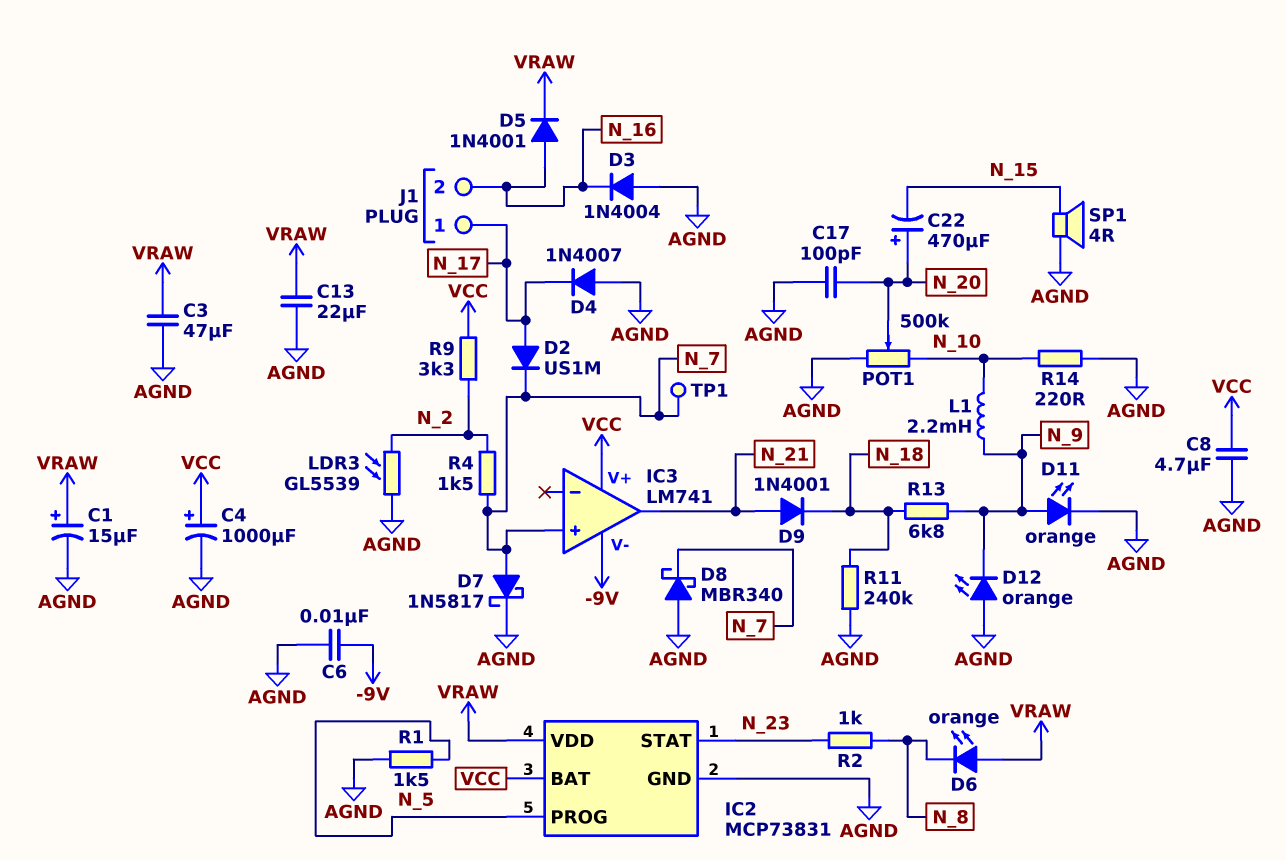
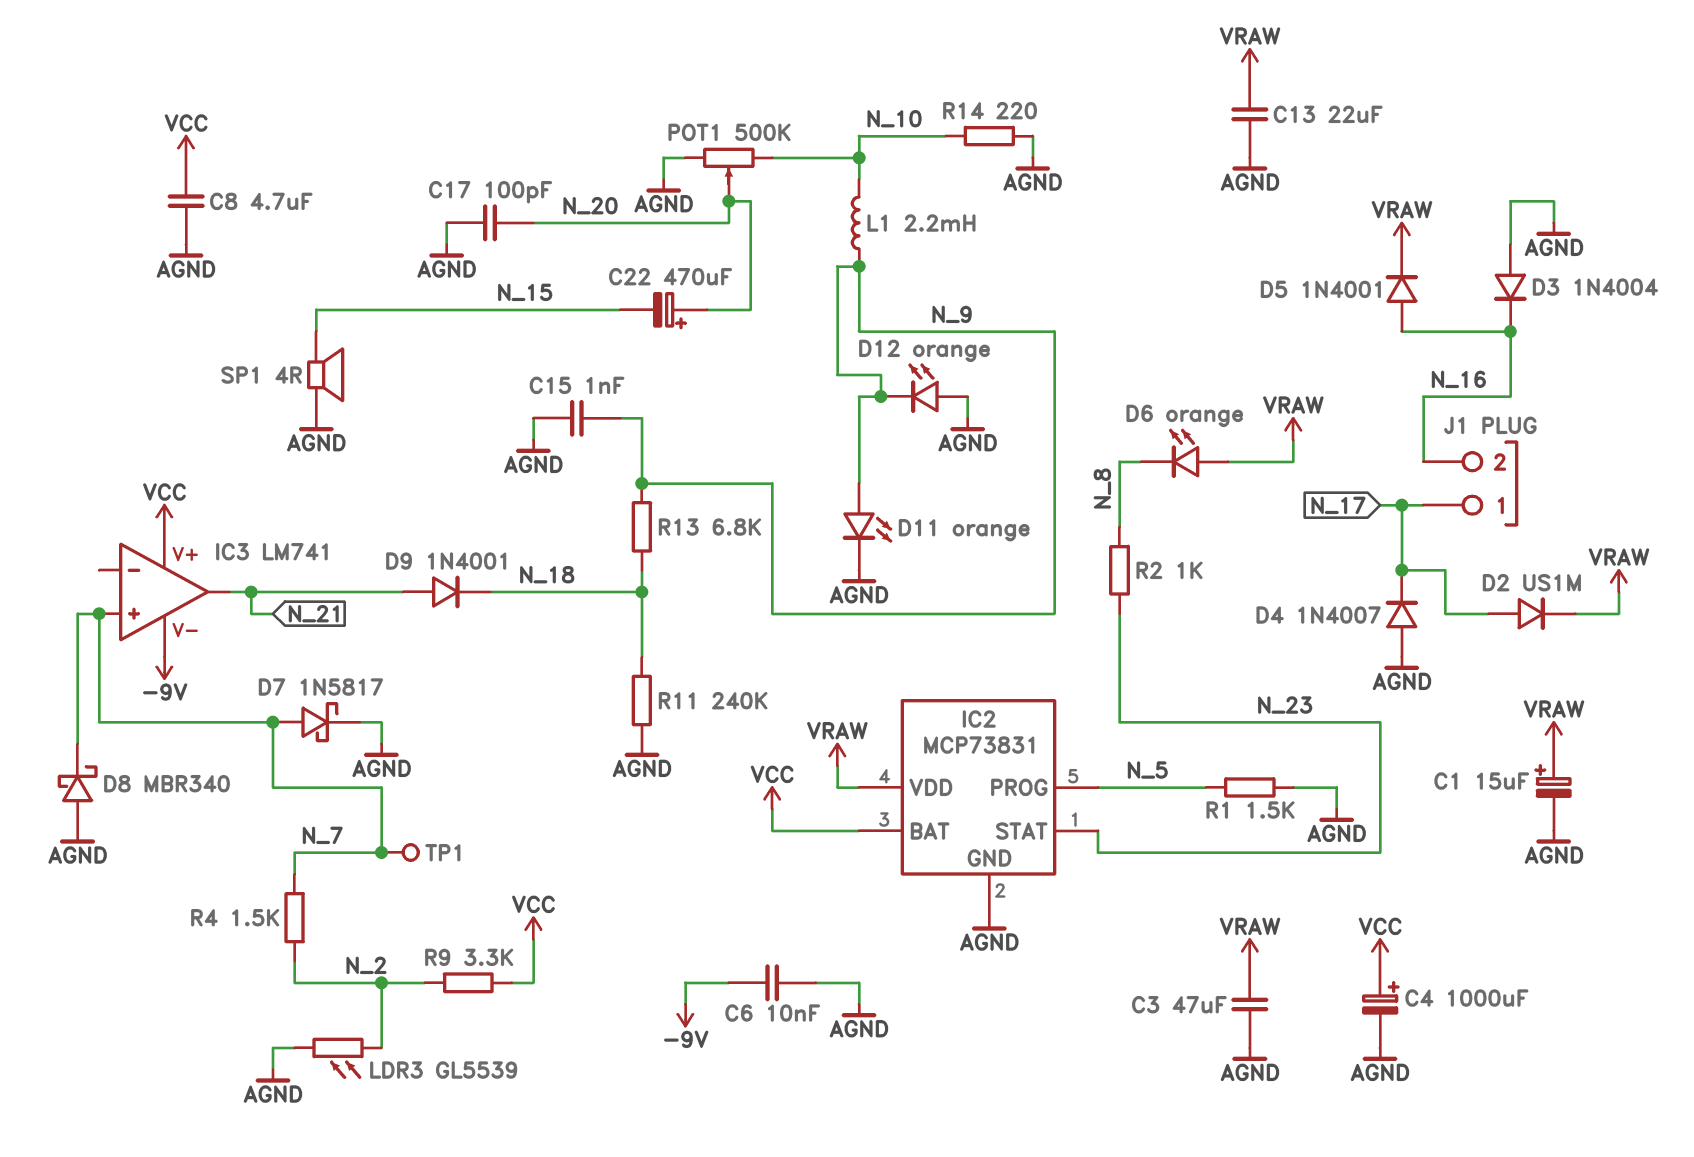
C15: none -> 1nF (AGND, N_9)
D2: diode US1M (A N_17, K N_7) -> diode US1M (A N_17, K VRAW)

